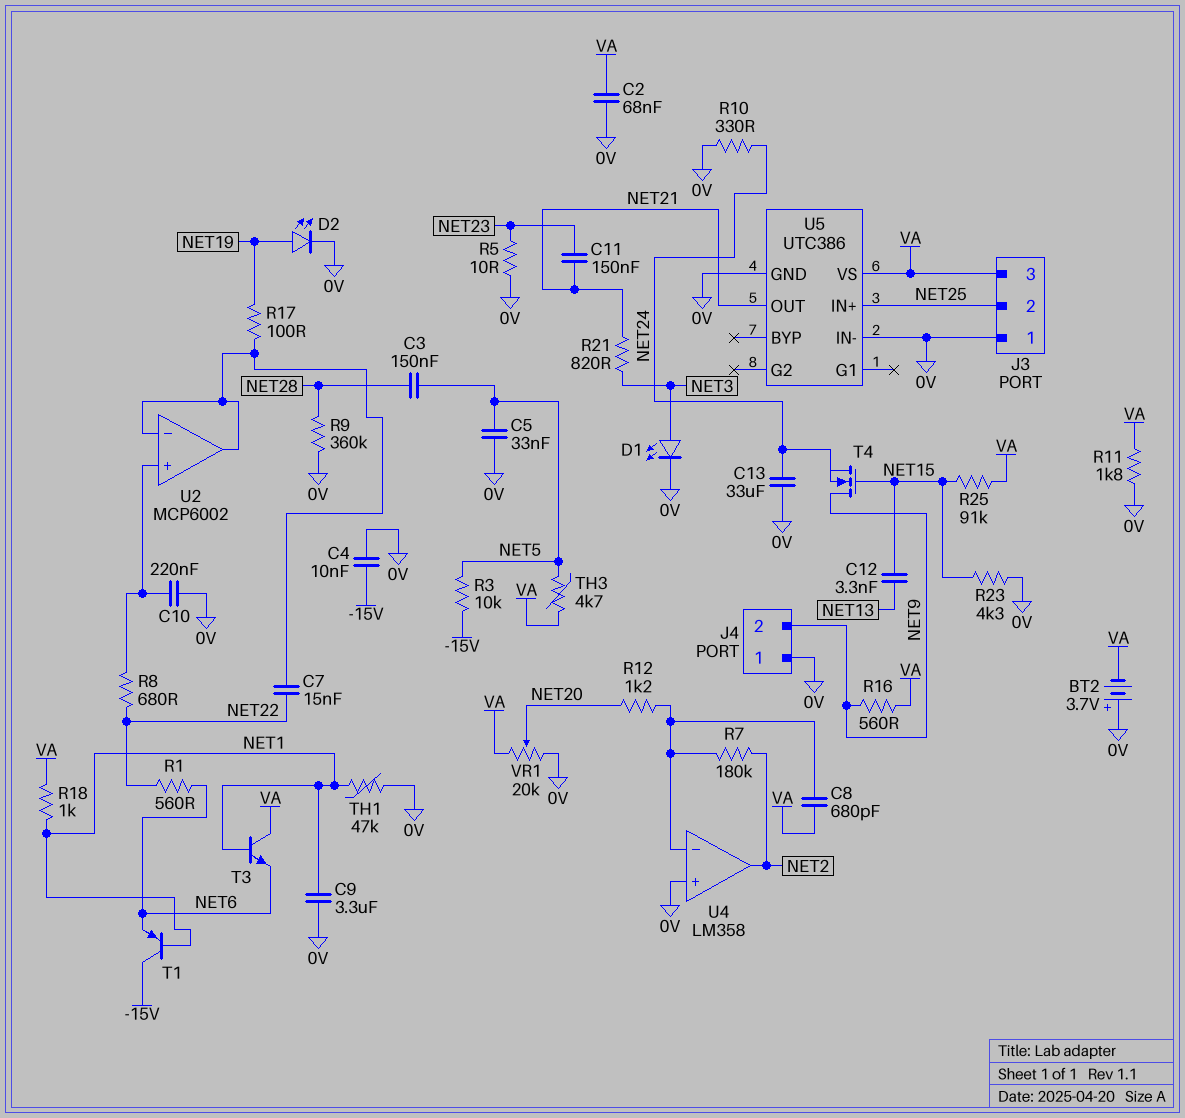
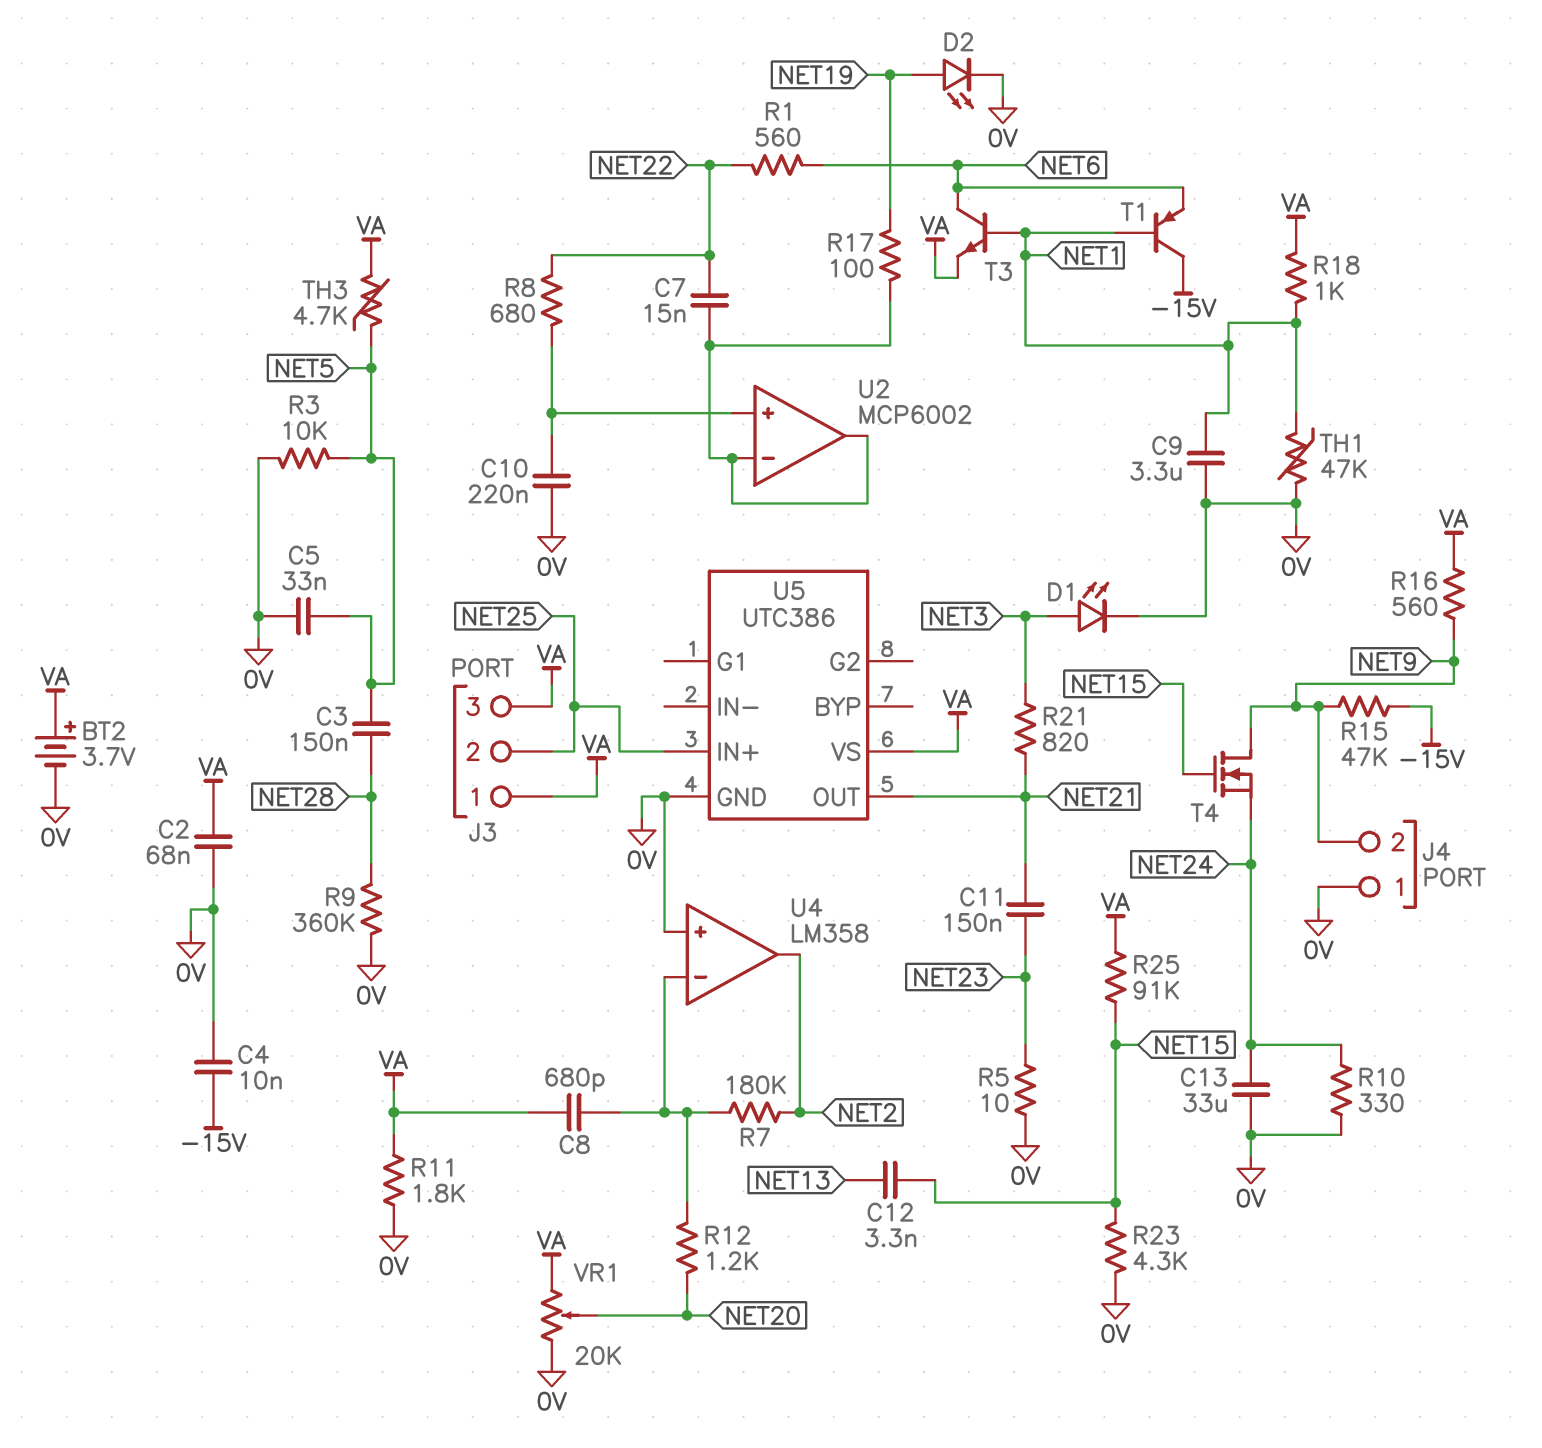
BT2: 3.7V (plus 0V, minus VA) -> 3.7V (plus VA, minus 0V)
J3 pin 1: 0V -> VA
R3: 10k (-15V, NET5) -> 10k (0V, NET5)
R15: none -> 47k (-15V, NET9)
T3: NPN (B NET1, C VA, E NET6) -> NPN (B NET1, C NET6, E VA)
U5 pin IN-: 0V -> none

